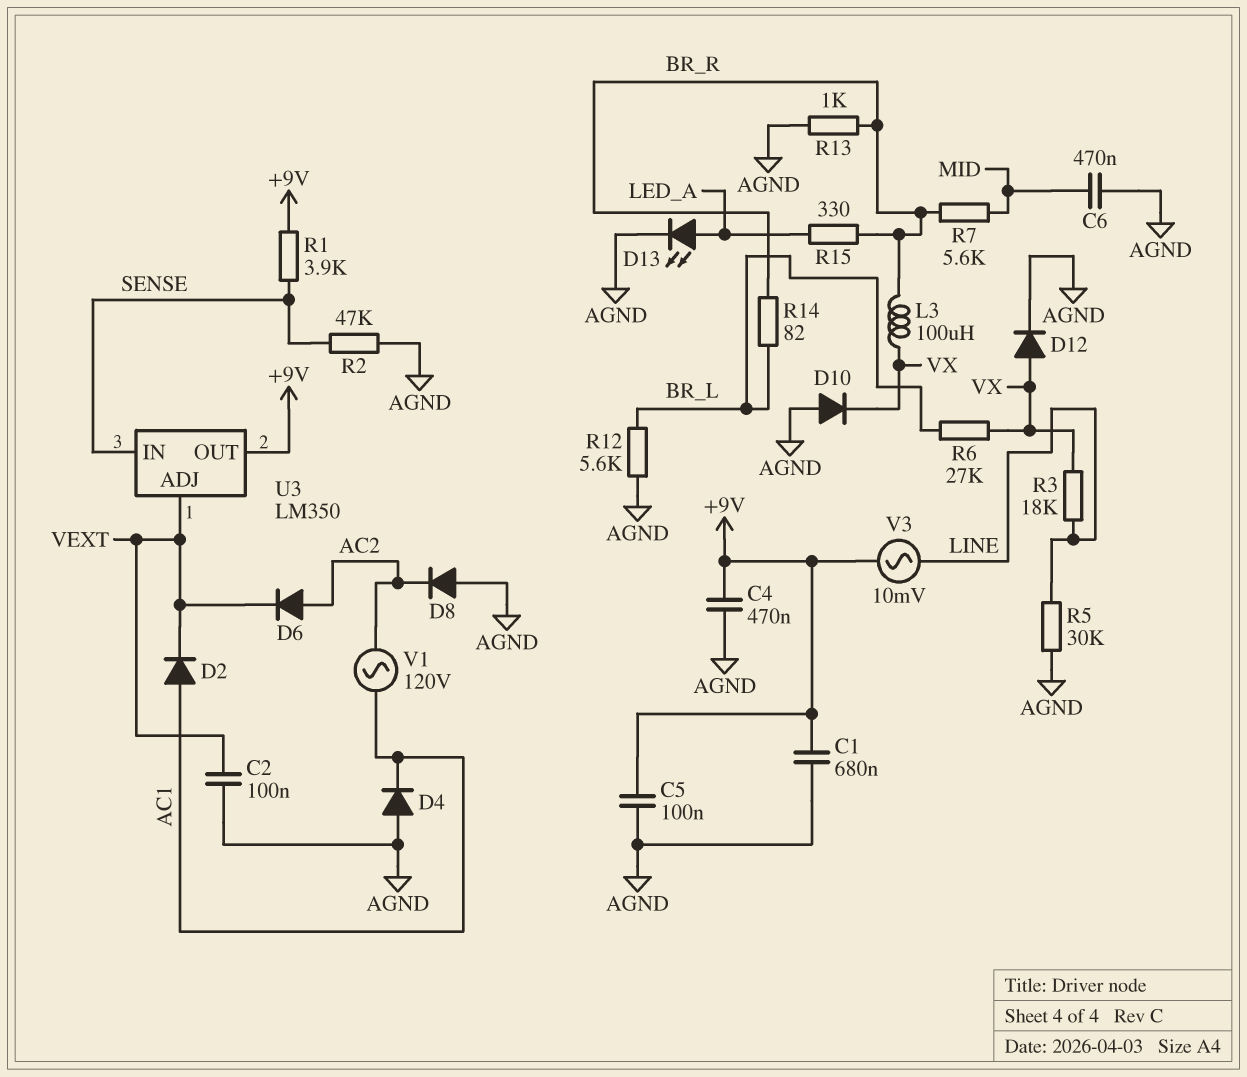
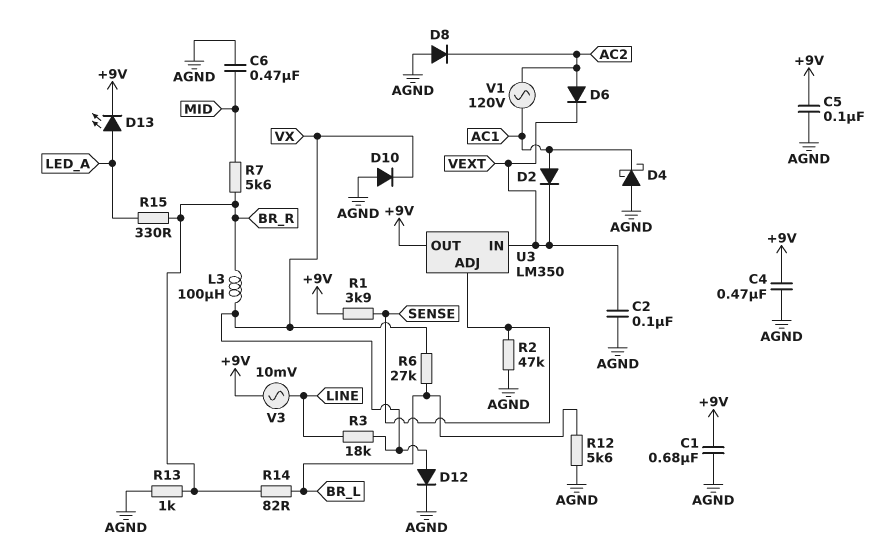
D4: diode (A AGND, K AC1) -> schottky (A AGND, K AC1)
D13: LED (A LED_A, K AGND) -> LED (A LED_A, K +9V)
R5: 30k (AGND, LINE) -> none
U3 pin ADJ: VEXT -> SENSE
U3 pin IN: SENSE -> VEXT

